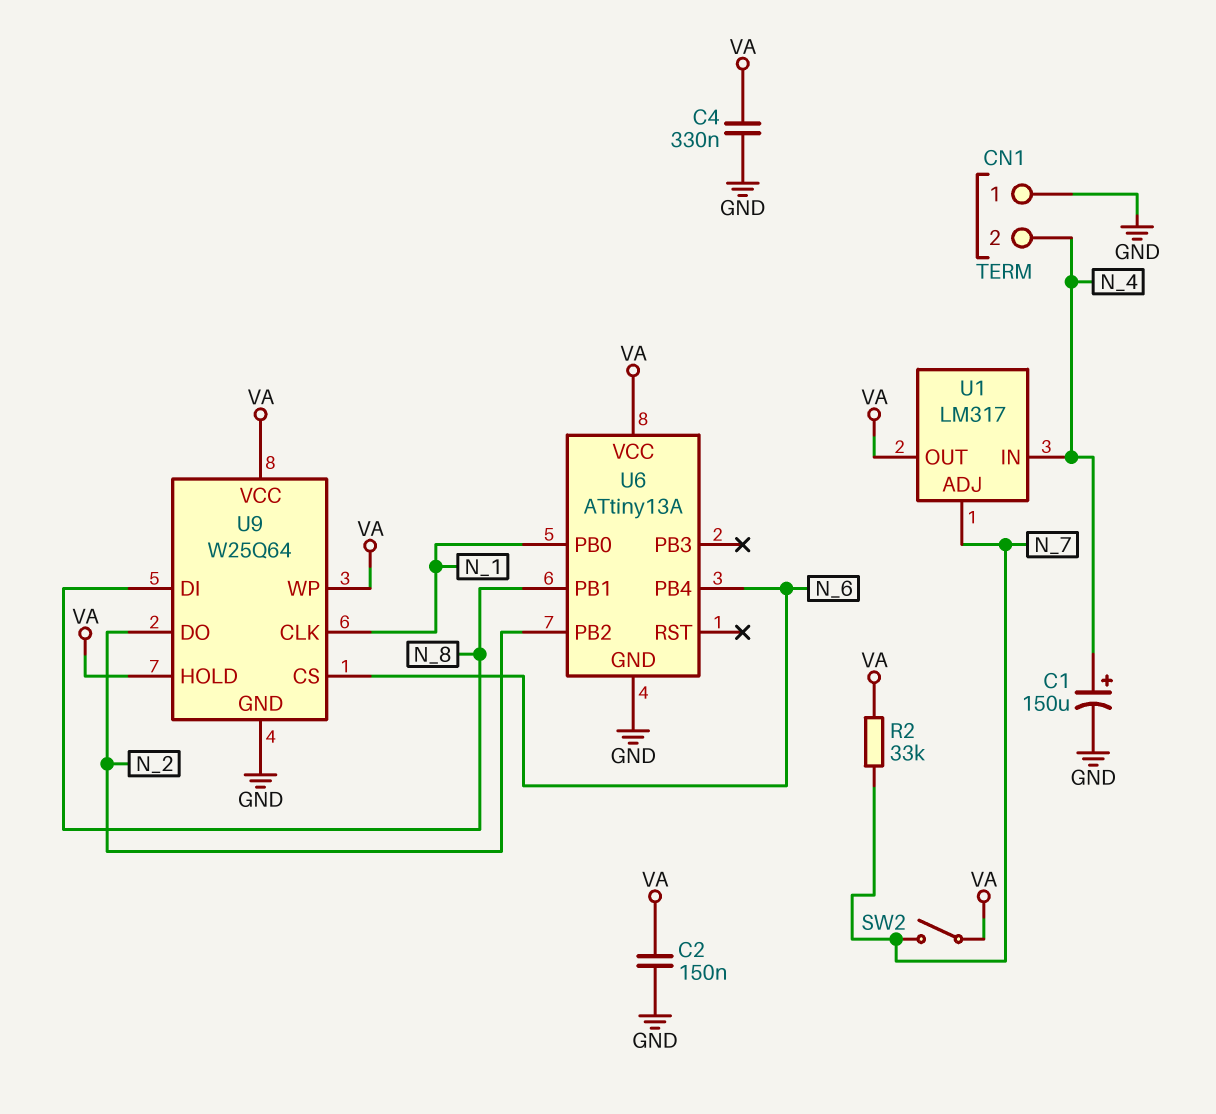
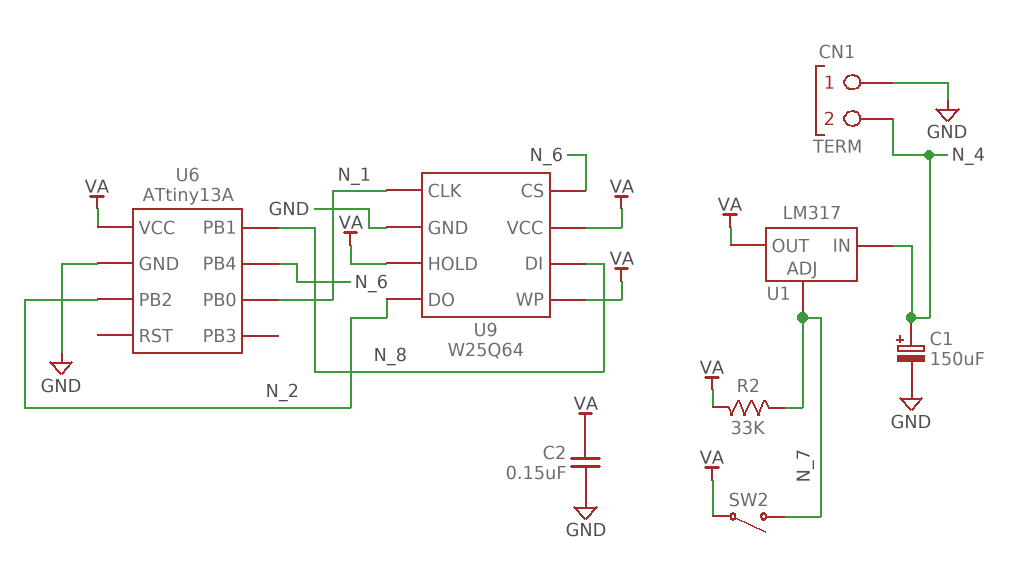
C4: 330nF (GND, VA) -> none

